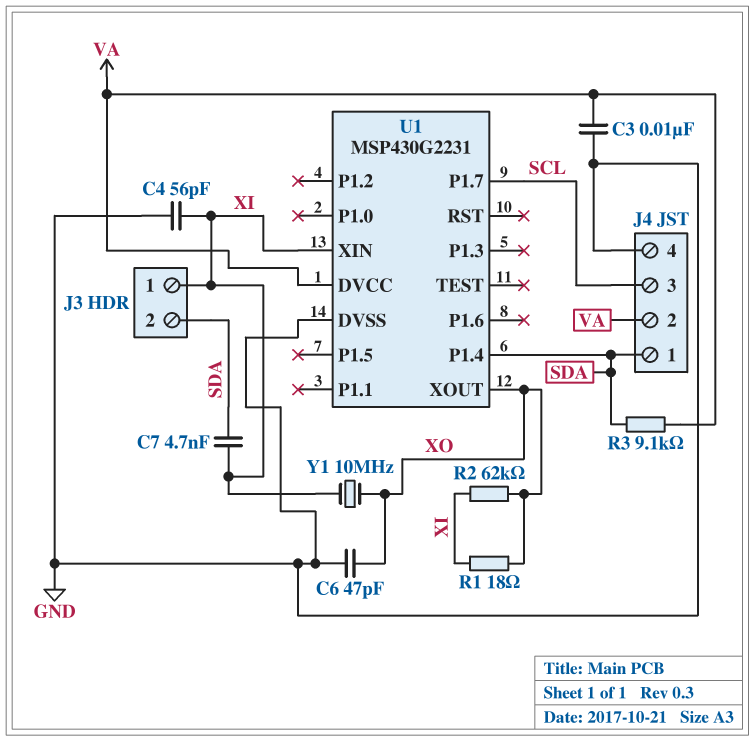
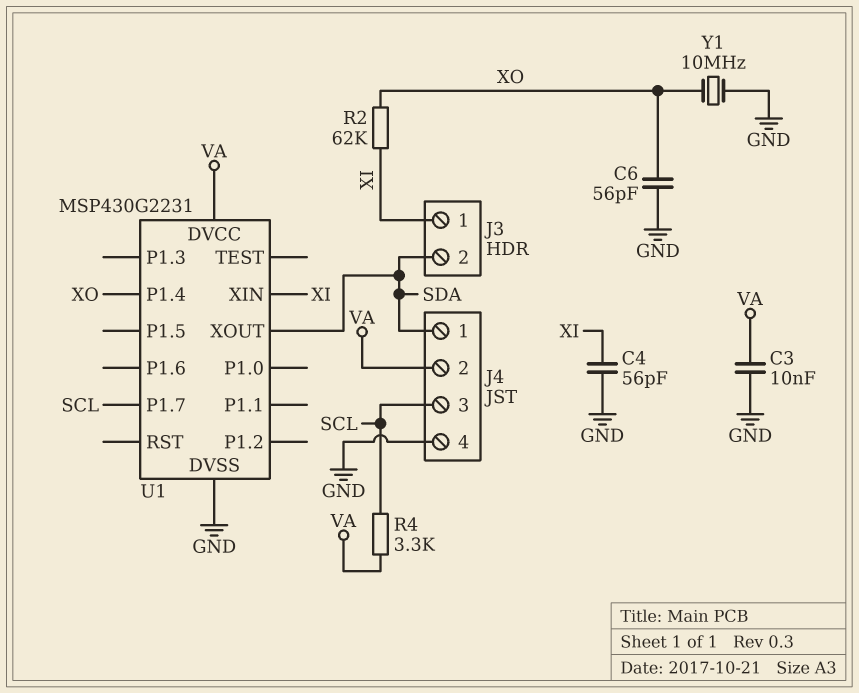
C6: 47pF (GND, XO) -> 56pF (GND, XO)
C7: 4.7nF (SDA, XI) -> none
R1: 18 (XI, XO) -> none
R3: 9.1k (SDA, VA) -> none
R4: none -> 3.3k (SCL, VA)
U1 pin P1.4: SDA -> XO
U1 pin XOUT: XO -> SDA
Y1: 10MHz (XI, XO) -> 10MHz (GND, XO)

